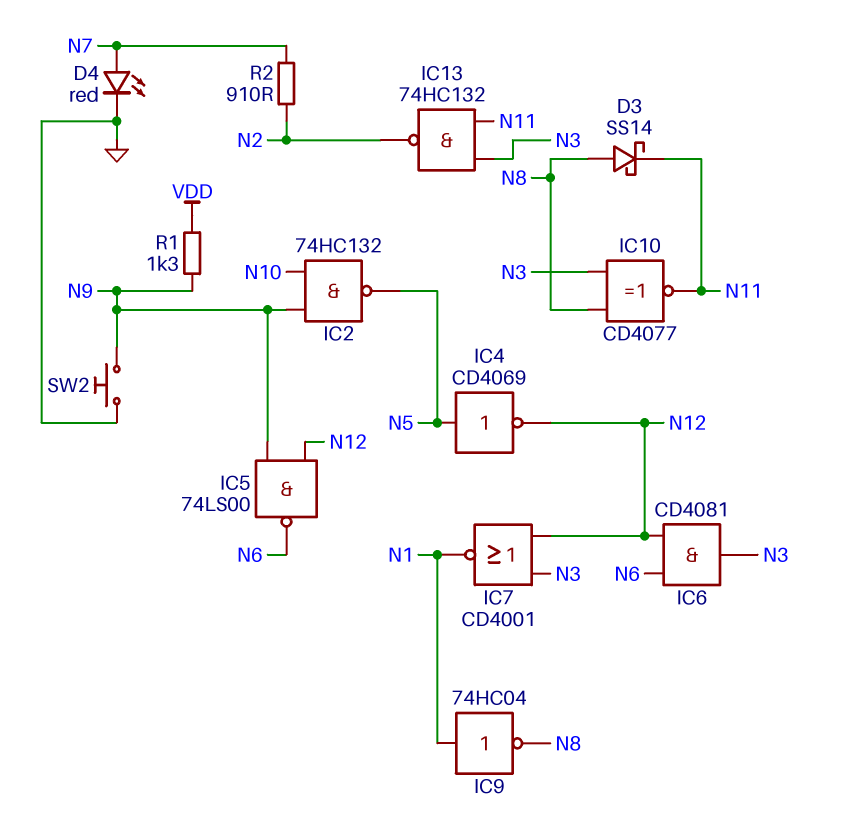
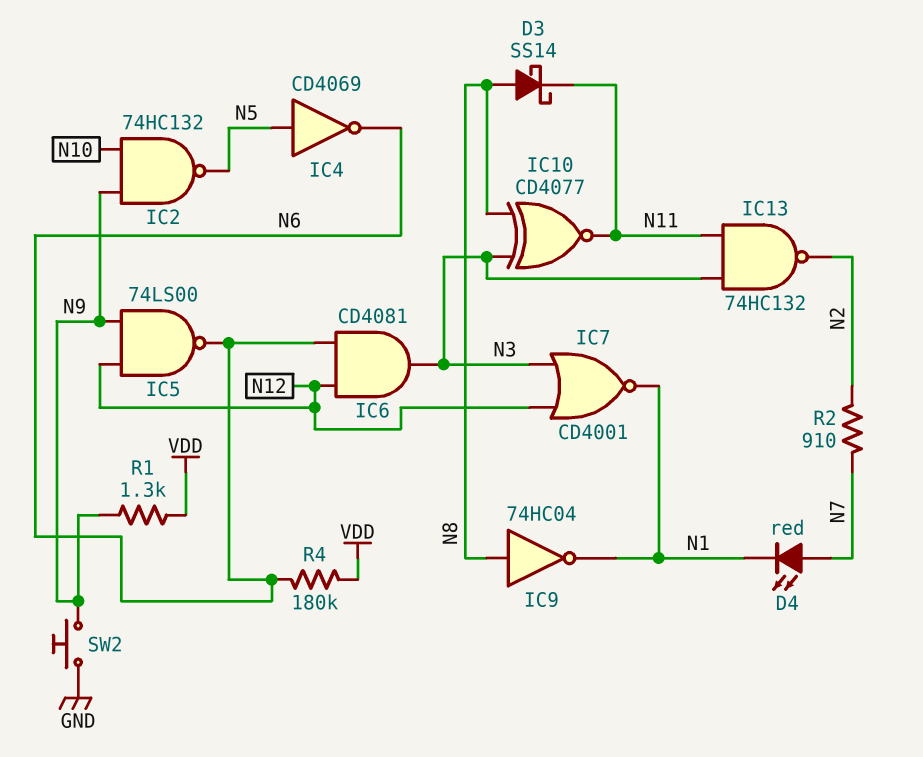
D4: LED red (A N7, K GND) -> LED red (A N7, K N1)
IC4: NOT CD4069 (in N5, out N12) -> NOT CD4069 (in N5, out N6)
IC9: NOT 74HC04 (in N1, out N8) -> NOT 74HC04 (in N8, out N1)
R4: none -> 180k (N6, VDD)

